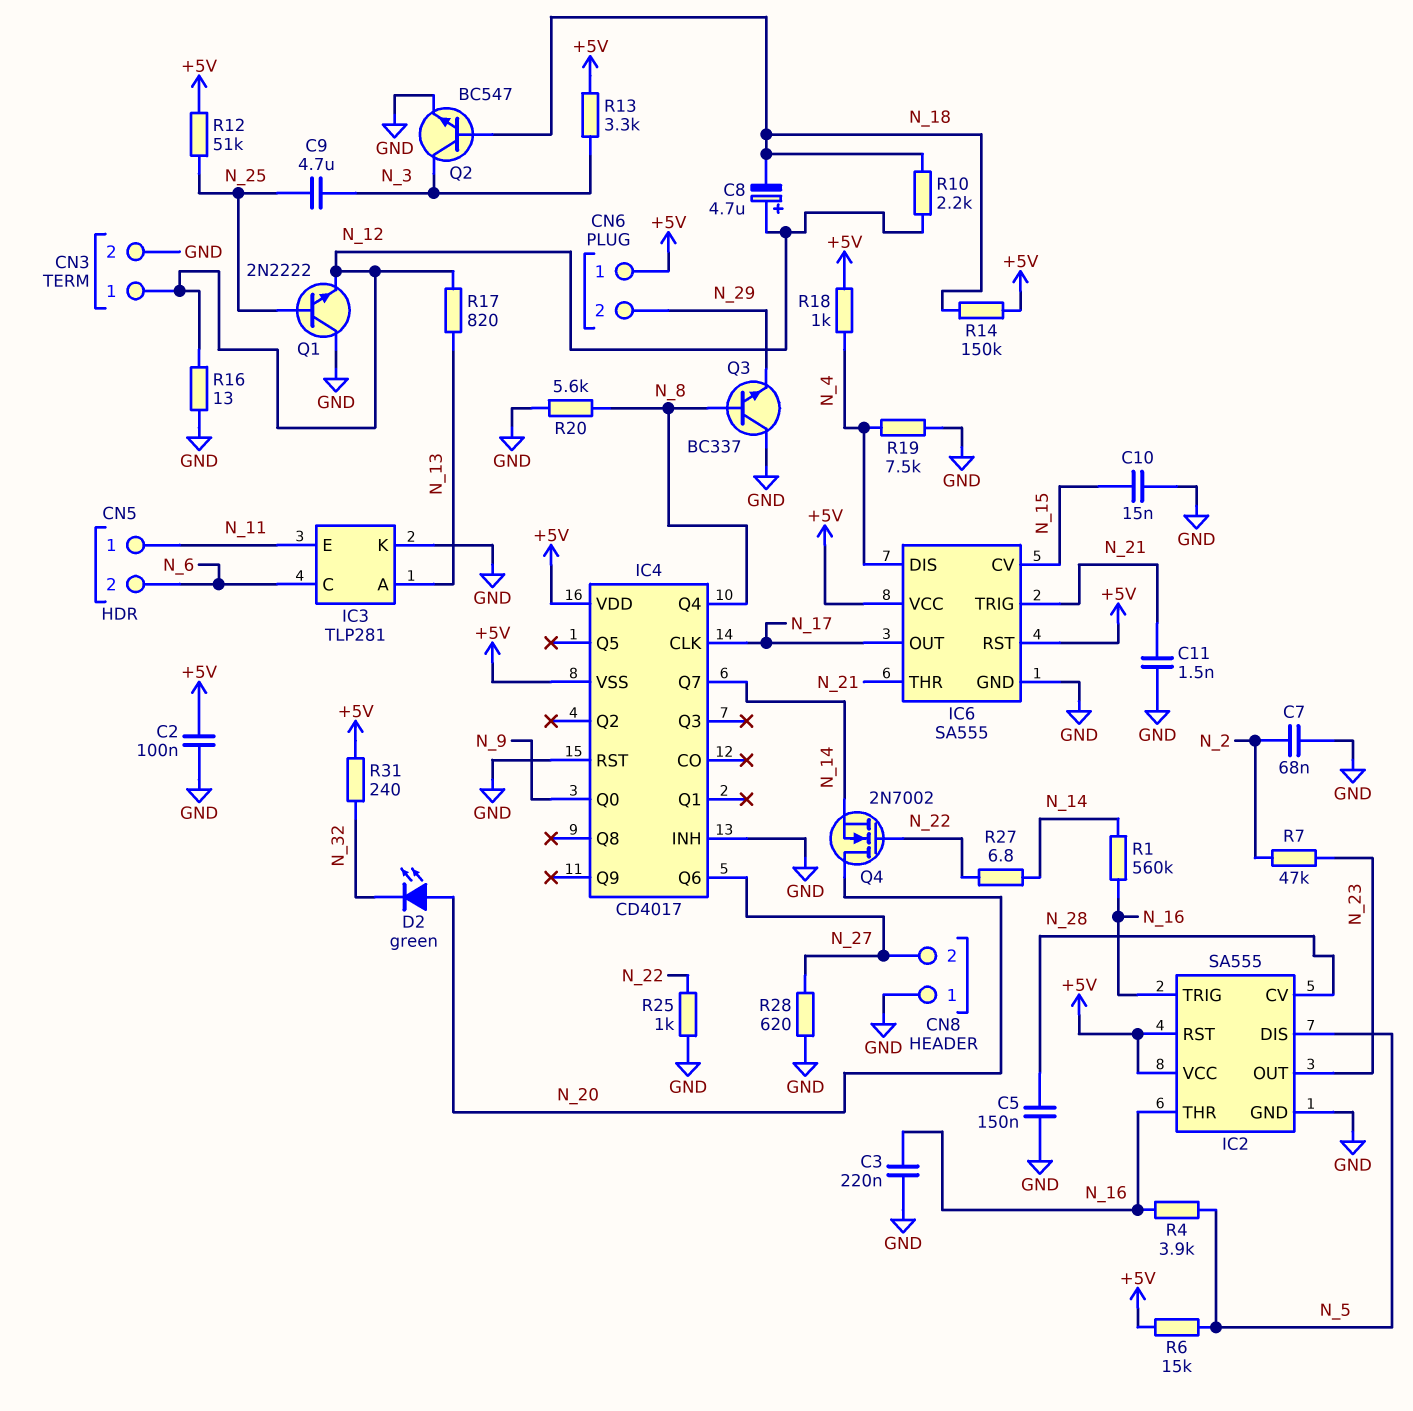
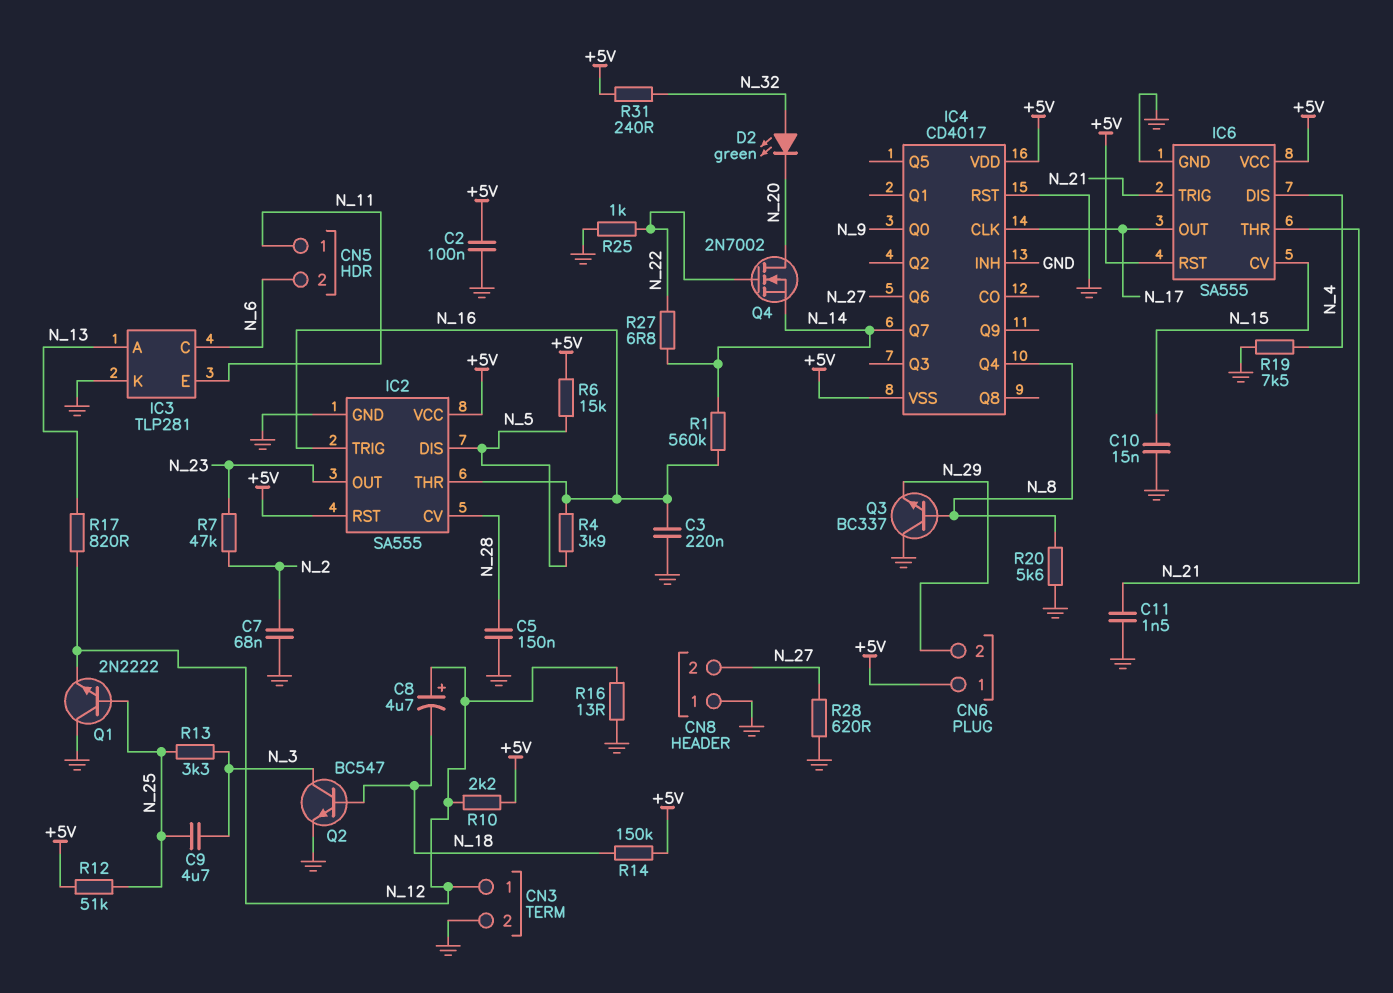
D2: LED green (A N_20, K N_32) -> LED green (A N_32, K N_20)
R10: 2.2k (N_12, N_18) -> 2.2k (+5V, N_12)
R13: 3.3k (+5V, N_3) -> 3.3k (N_3, N_25)
R18: 1k (+5V, N_4) -> none

